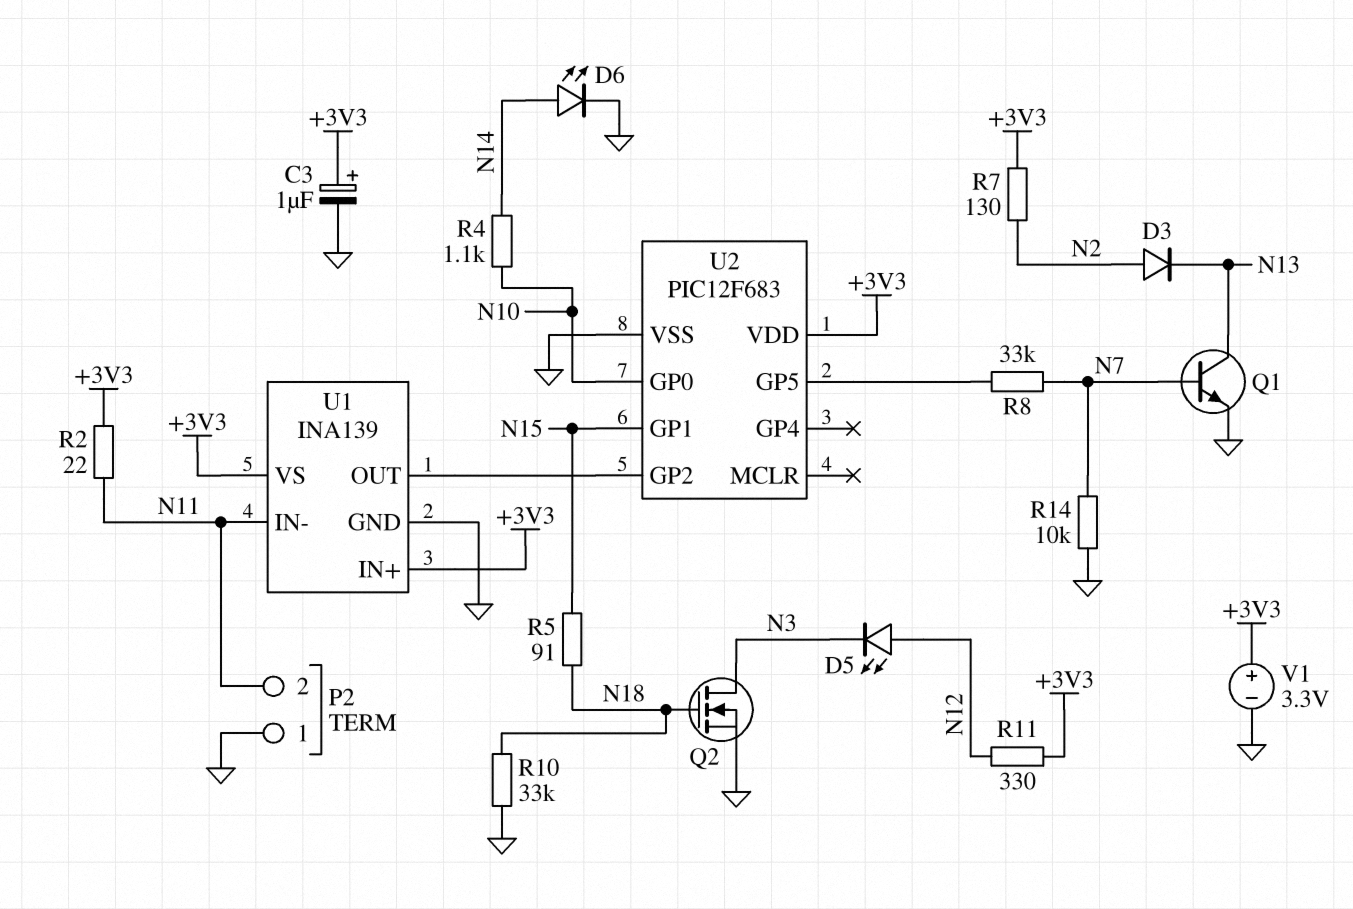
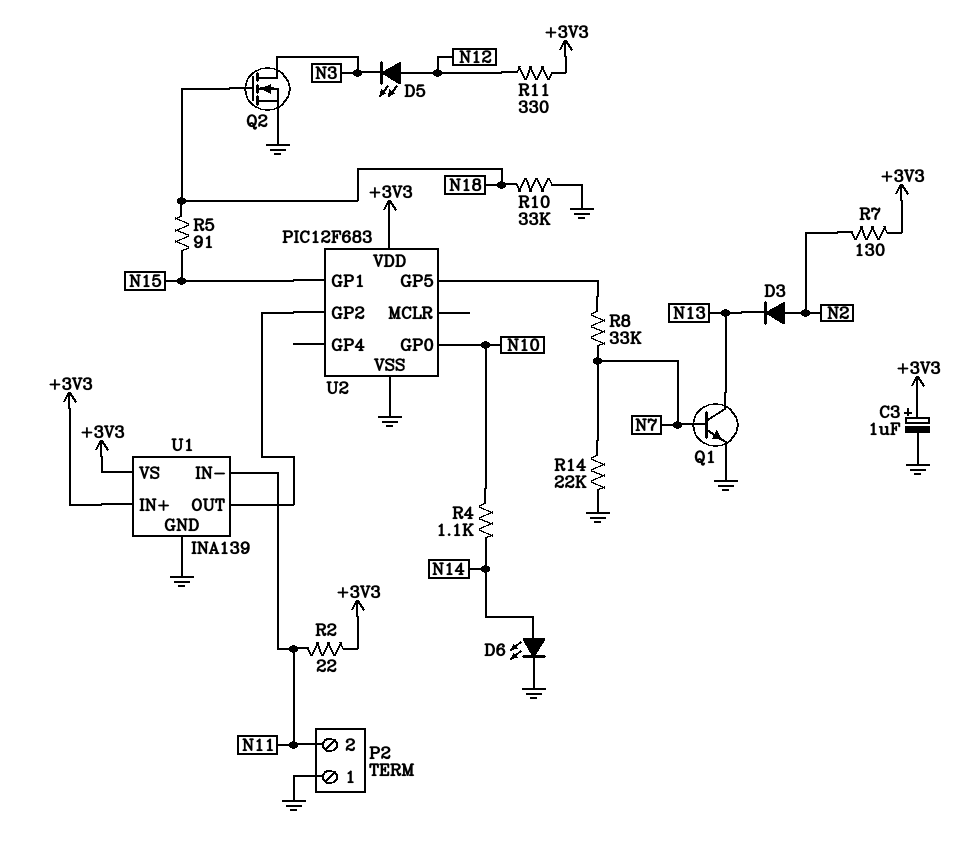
R14: 10k (GND, N7) -> 22k (GND, N7)
V1: 3.3V (plus +3V3, minus GND) -> none

